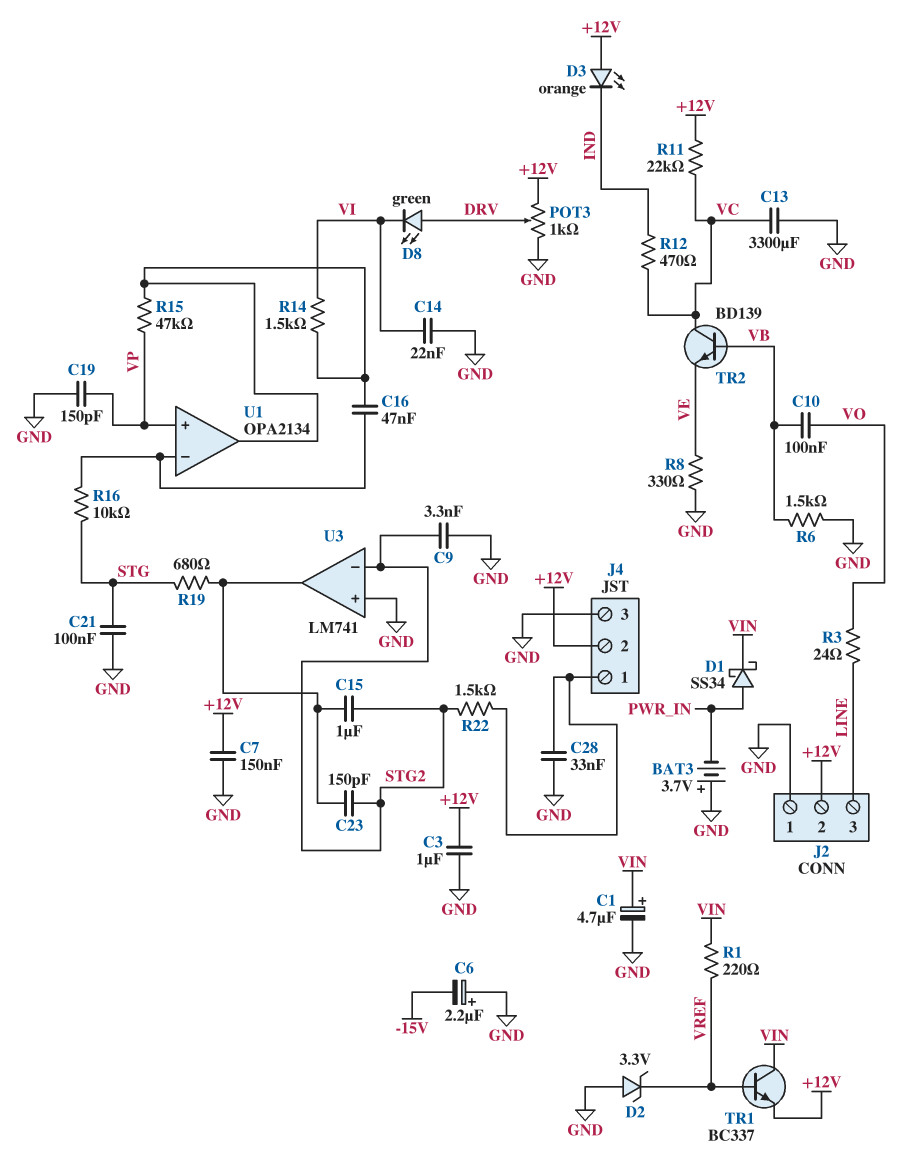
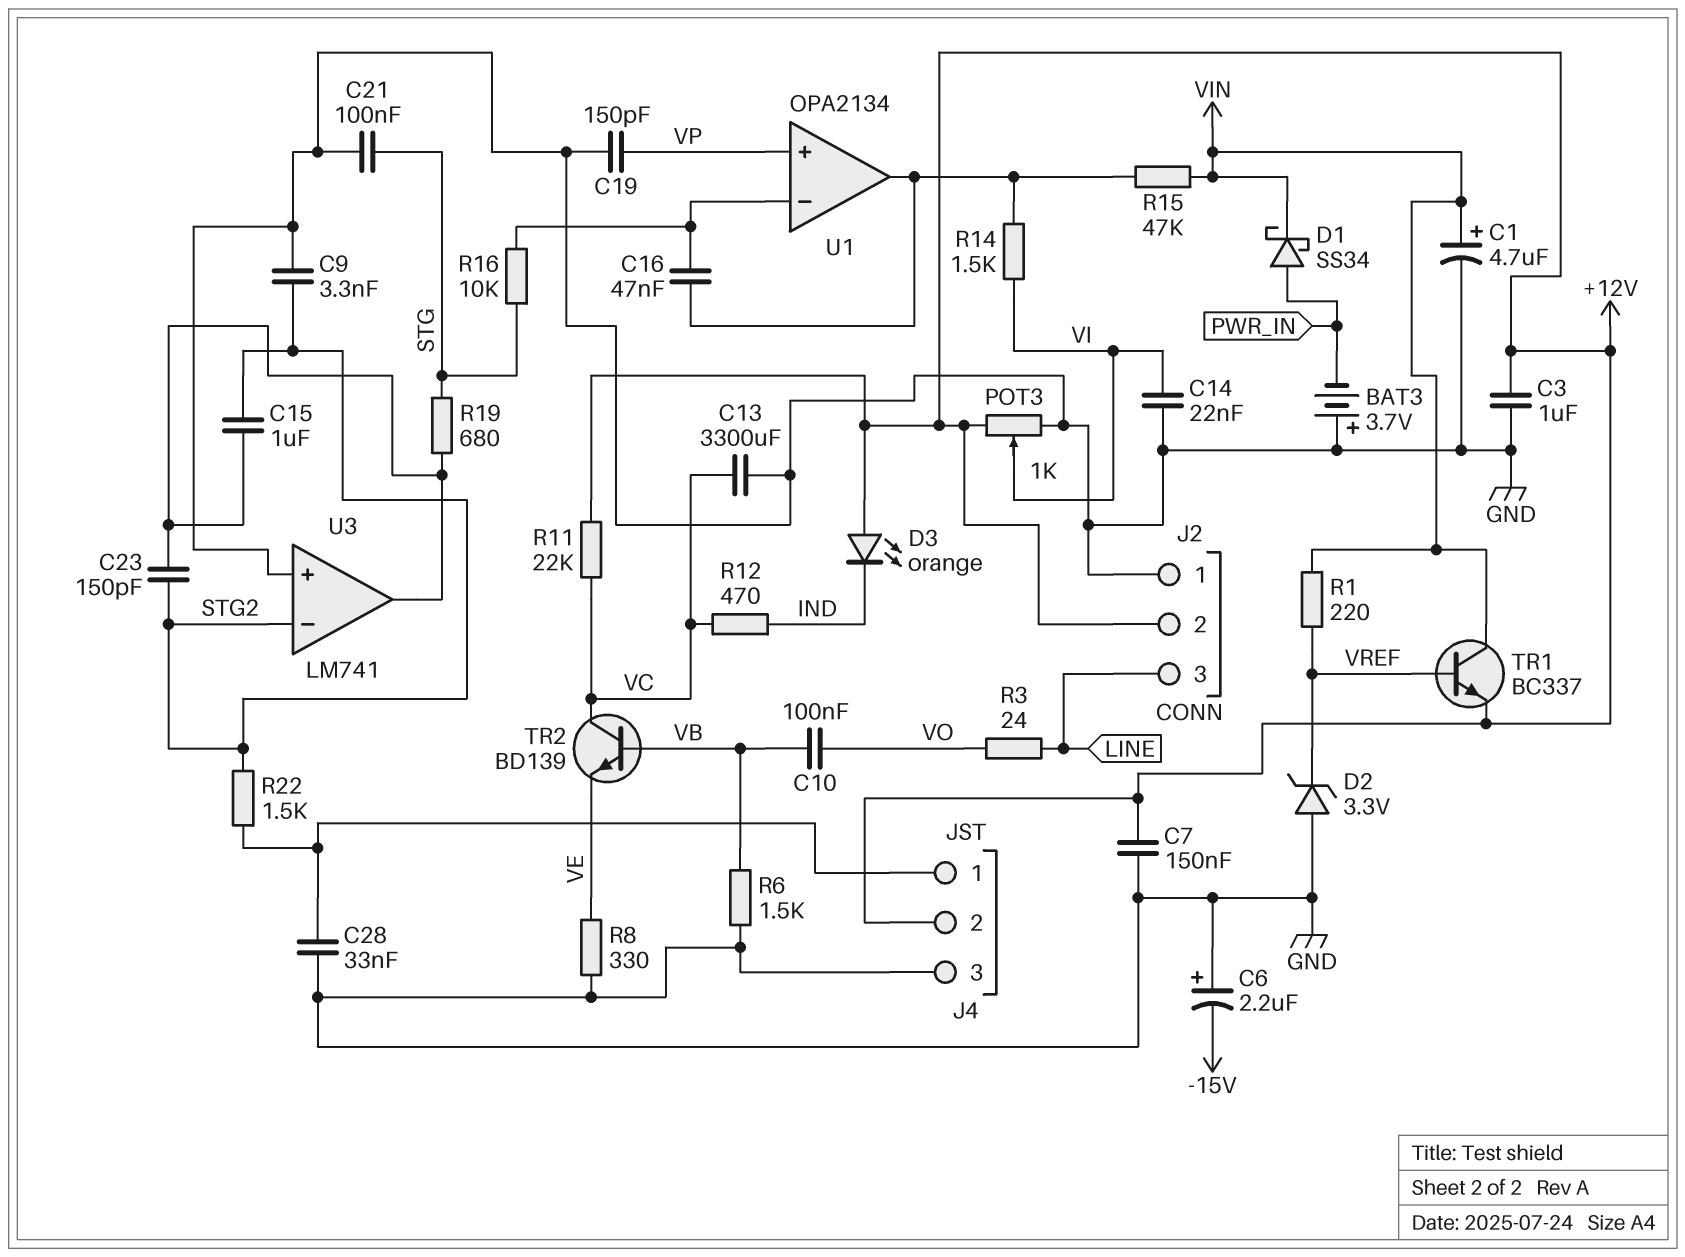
D8: LED green (A DRV, K VI) -> none
POT3: 1k (+12V, GND, wiper DRV) -> 1k (+12V, GND, wiper VI)
R15: 47k (U1/out, VP) -> 47k (U1/out, VIN)

